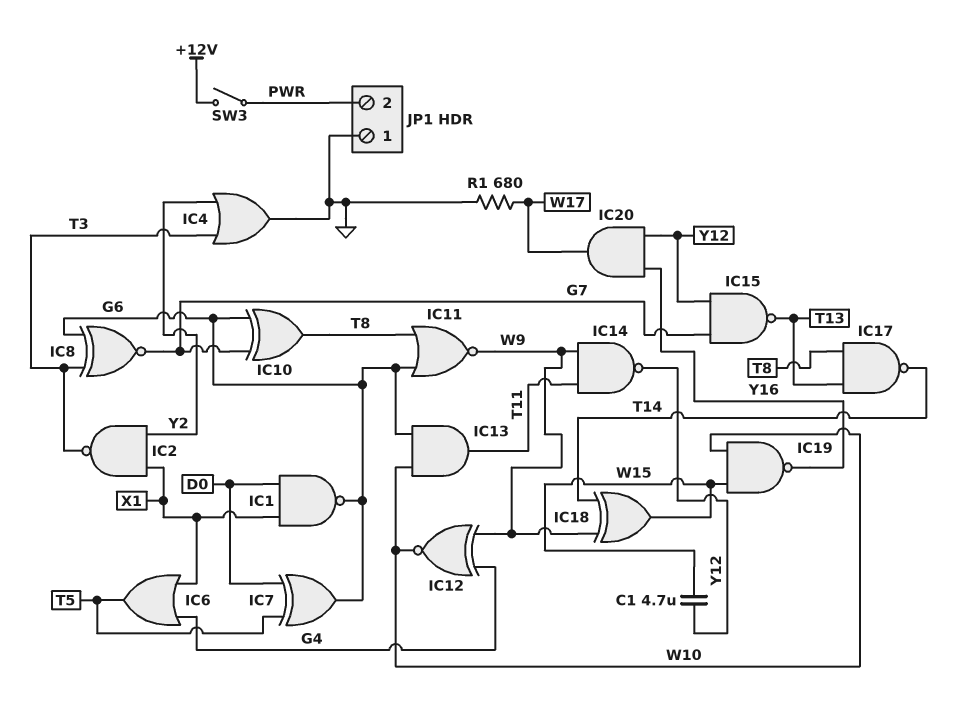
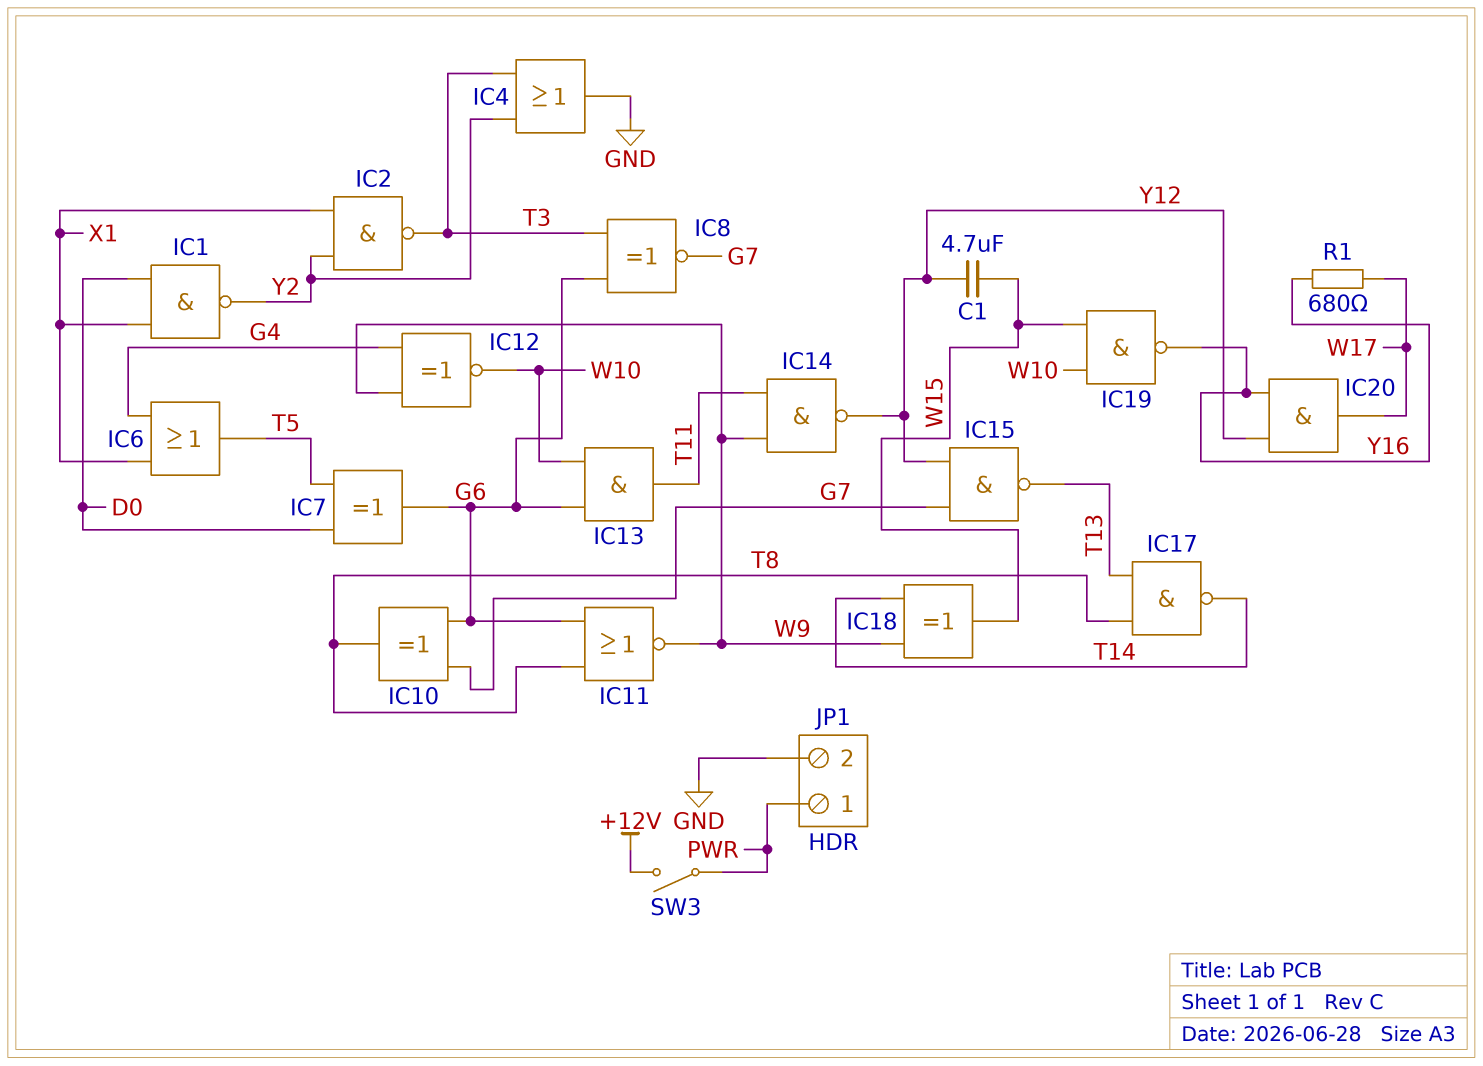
IC1: NAND (in D0, in X1, out G6) -> NAND (in D0, in X1, out Y2)
JP1 pin 1: GND -> PWR
JP1 pin 2: PWR -> GND
R1: 680 (GND, W17) -> 680 (W17, Y16)

